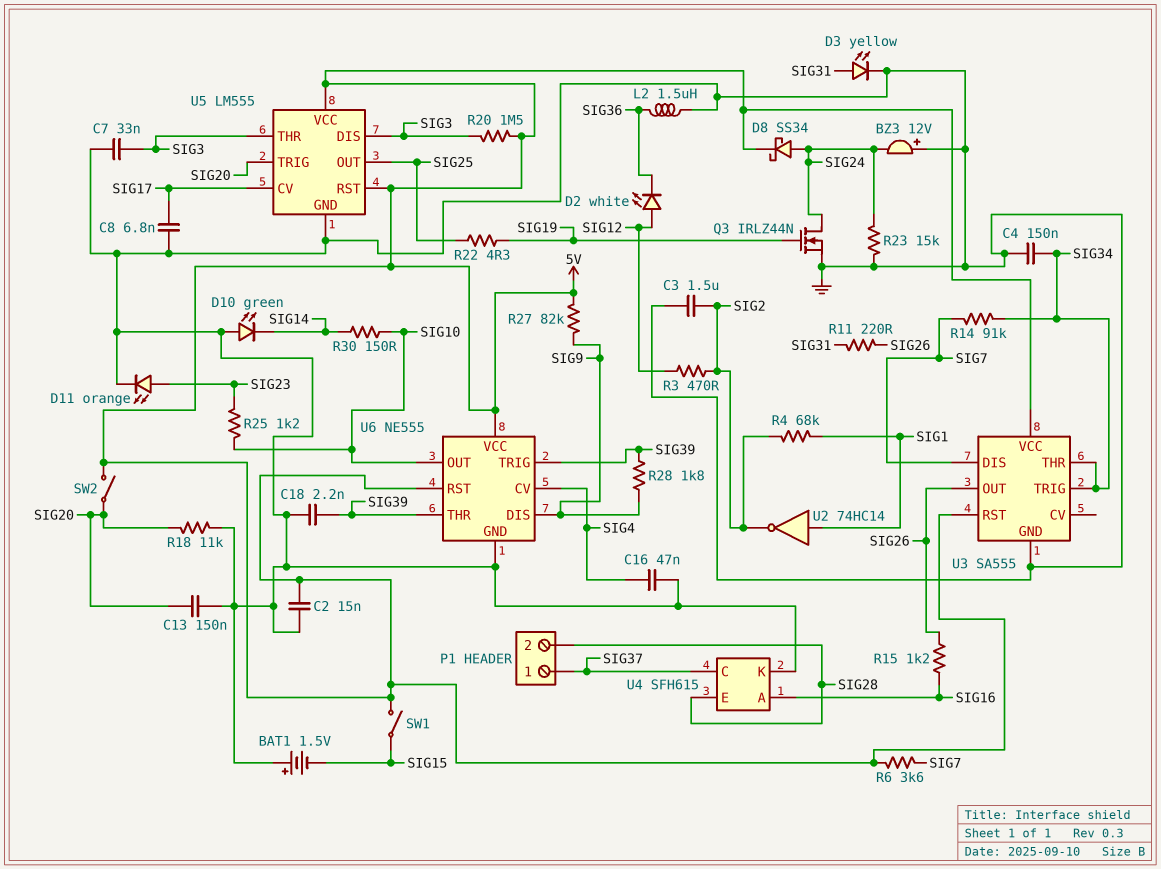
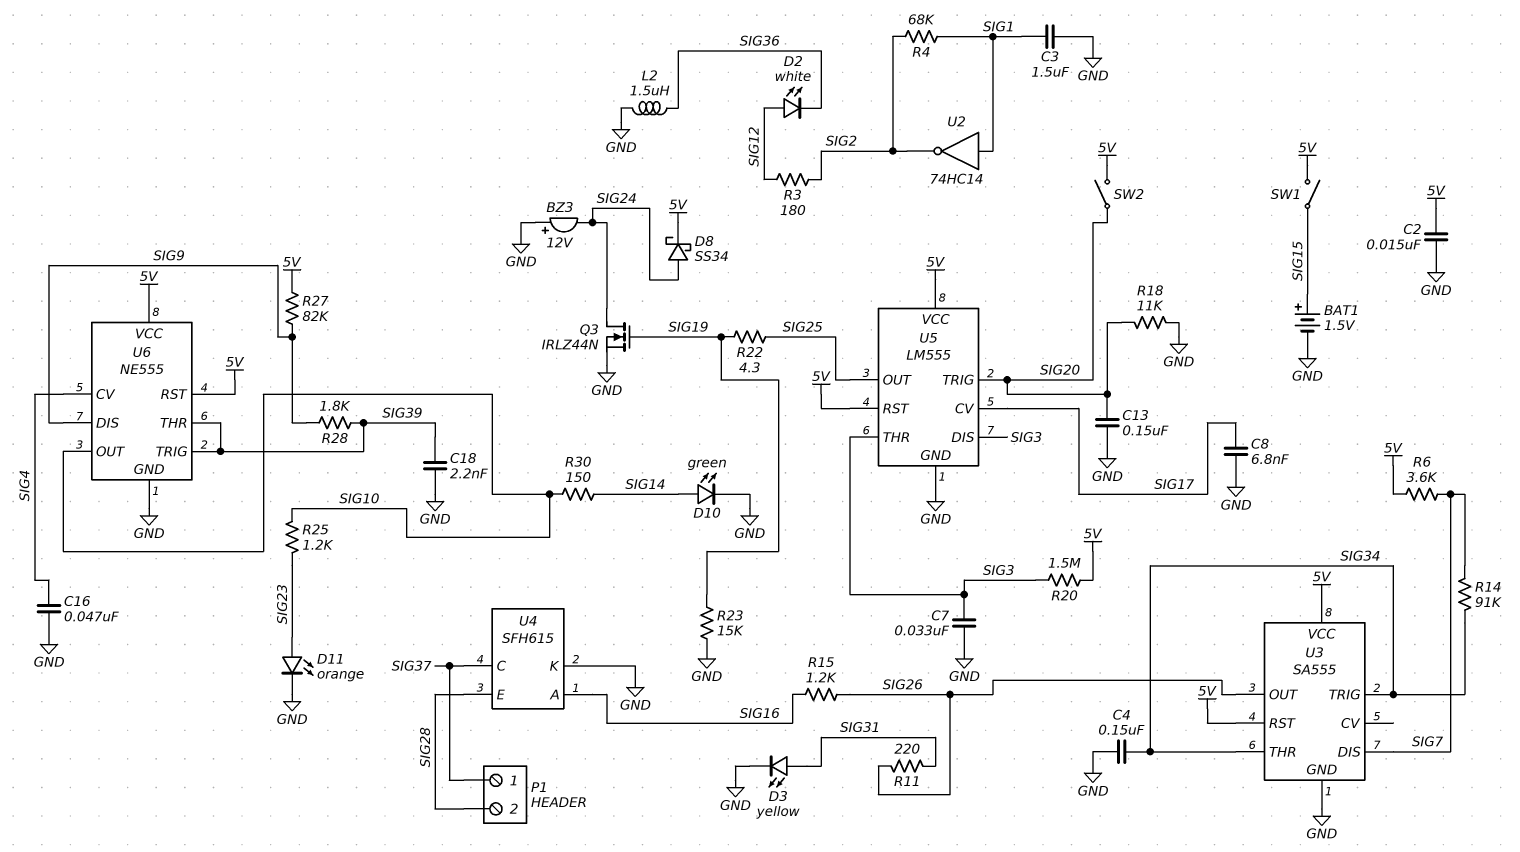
BAT1: 1.5V (plus GND, minus SIG15) -> 1.5V (plus SIG15, minus GND)
C3: 1.5uF (GND, SIG2) -> 1.5uF (GND, SIG1)
D10: LED green (A GND, K SIG14) -> LED green (A SIG14, K GND)
R3: 470 (SIG2, SIG12) -> 180 (SIG2, SIG12)
R23: 15k (GND, SIG24) -> 15k (GND, SIG19)

